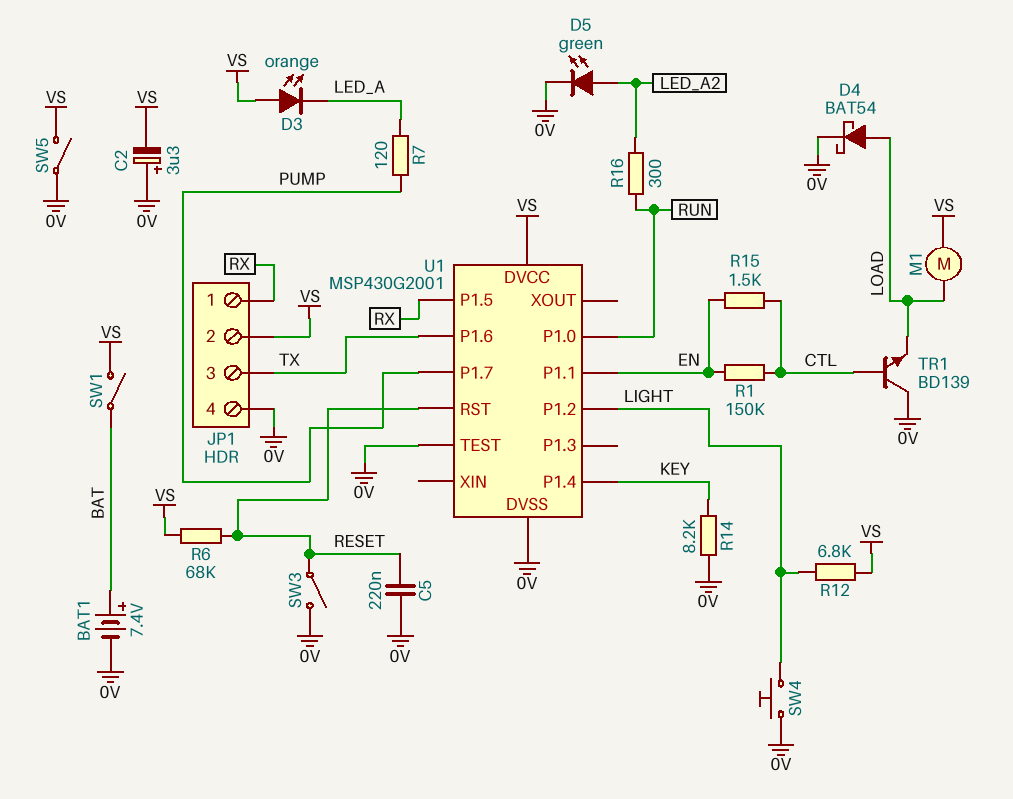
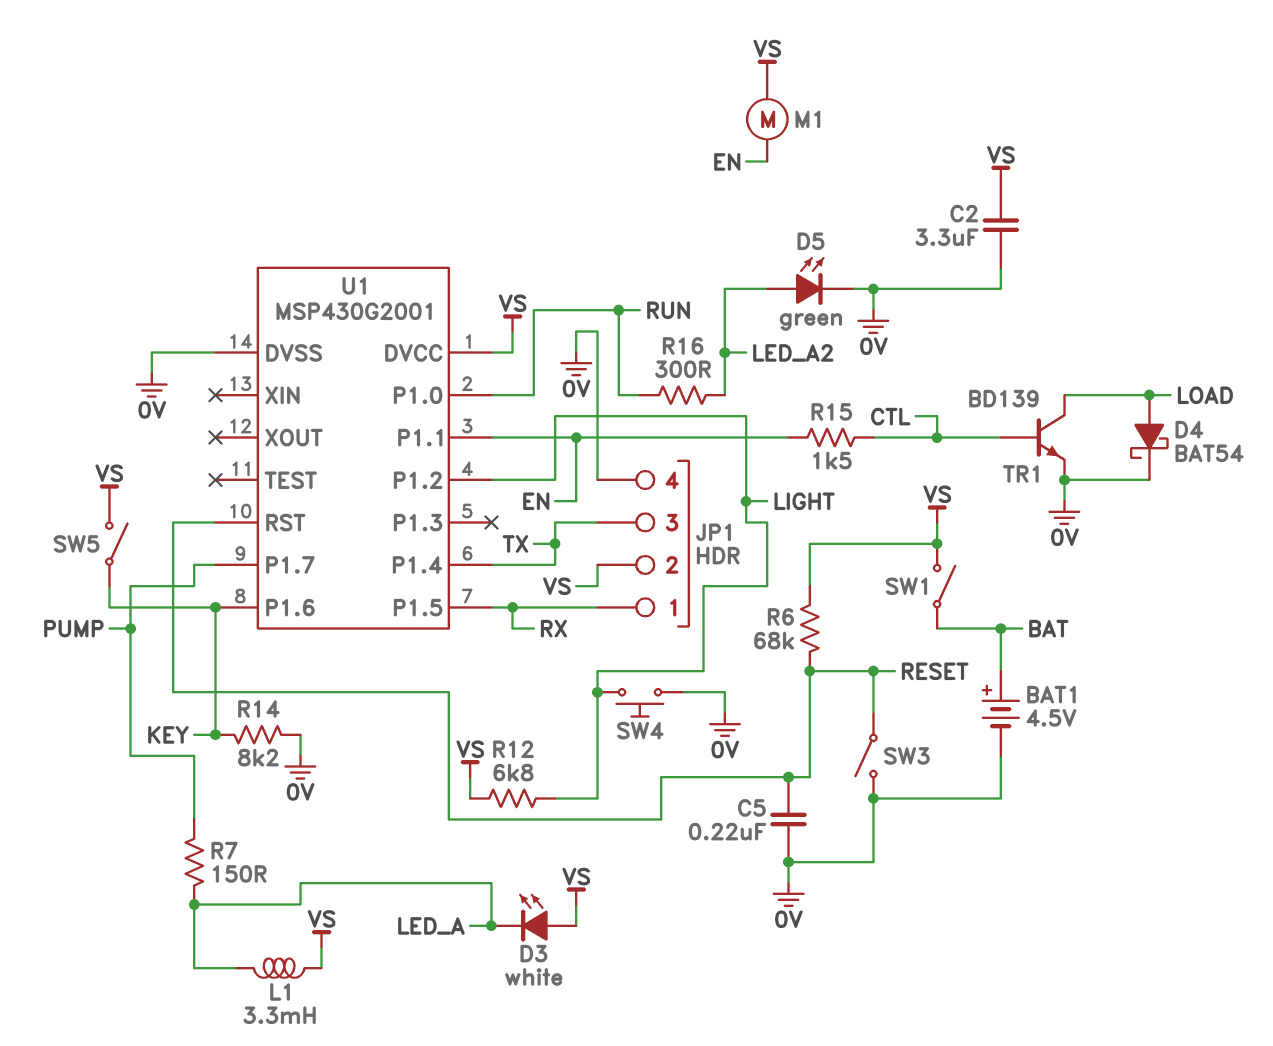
BAT1: 7.4V (plus BAT, minus 0V) -> 4.5V (plus BAT, minus 0V)
C2: 3.3uF (plus 0V, minus VS) -> 3.3uF (0V, VS)
D3: LED orange (A VS, K LED_A) -> LED white (A VS, K LED_A)
L1: none -> 3.3mH (LED_A, VS)
M1: motor (LOAD, VS) -> motor (EN, VS)
R1: 150k (CTL, EN) -> none
R7: 120 (LED_A, PUMP) -> 150 (LED_A, PUMP)
SW5: switch (0V, VS) -> switch (KEY, VS)
TR1: NPN BD139 (B CTL, C 0V, E LOAD) -> NPN BD139 (B CTL, C LOAD, E 0V)
U1 pin P1.4: KEY -> TX
U1 pin P1.6: TX -> KEY
U1 pin TEST: 0V -> none

